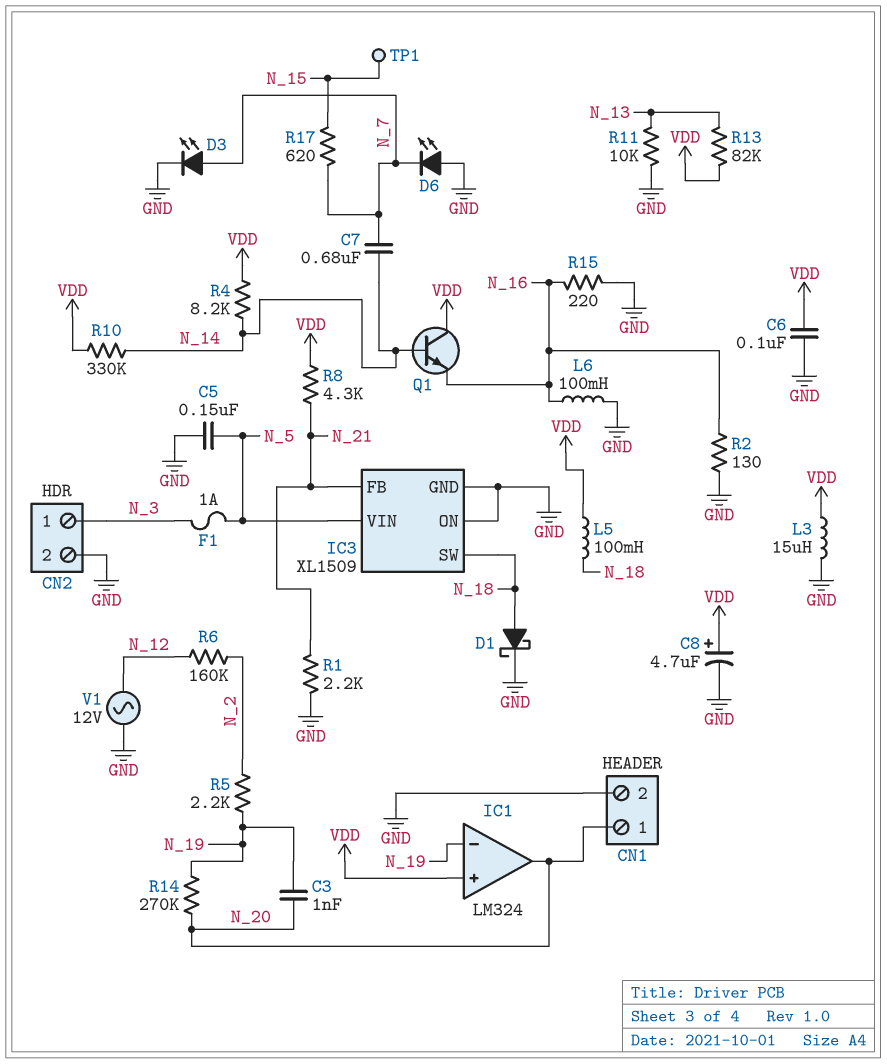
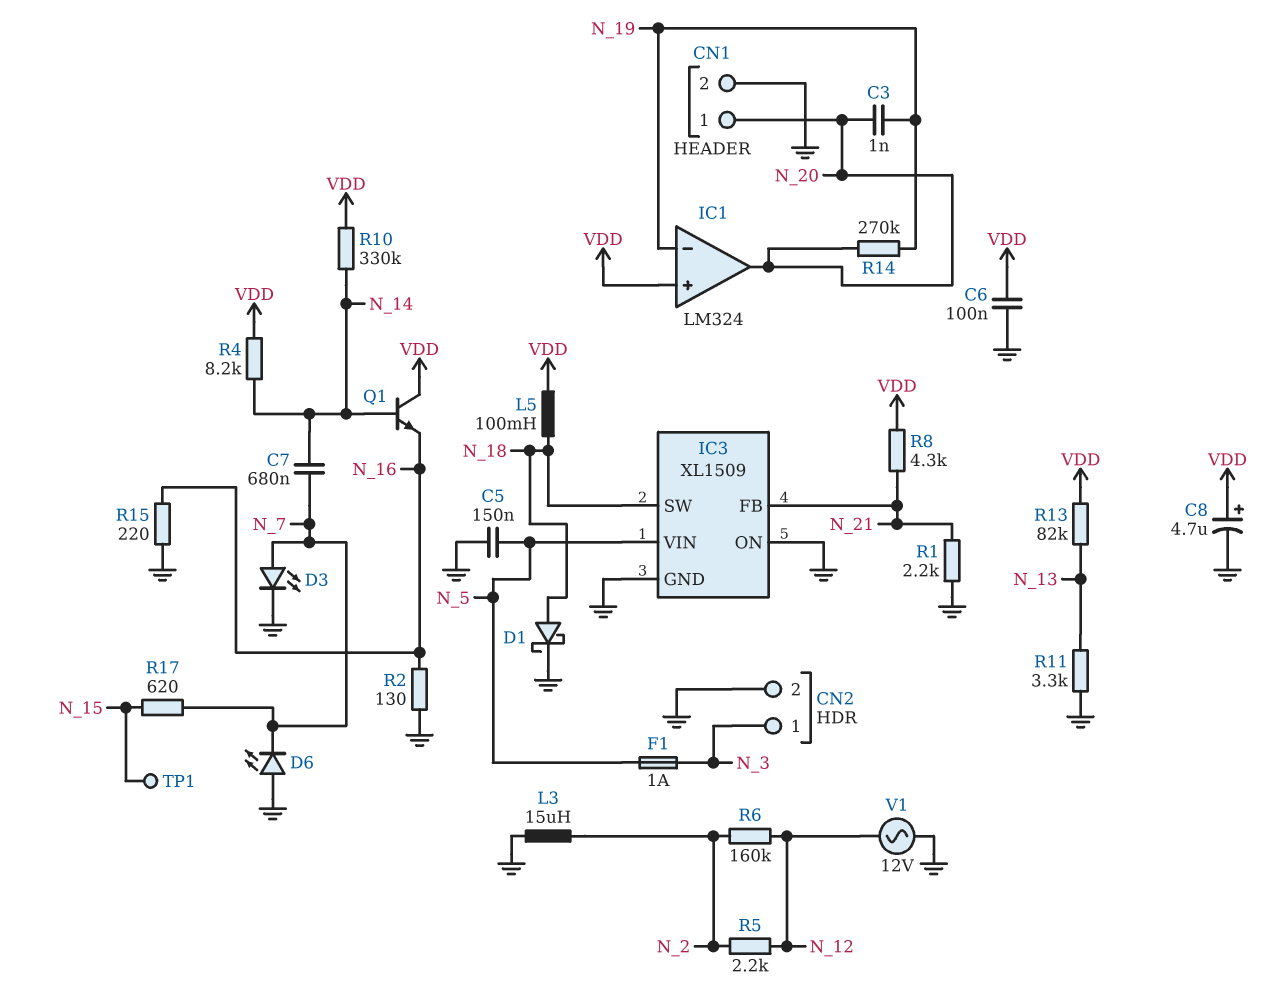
L3: 15uH (GND, VDD) -> 15uH (GND, N_2)
L6: 100mH (GND, N_16) -> none
R5: 2.2k (N_2, N_19) -> 2.2k (N_2, N_12)
R11: 10k (GND, N_13) -> 3.3k (GND, N_13)

